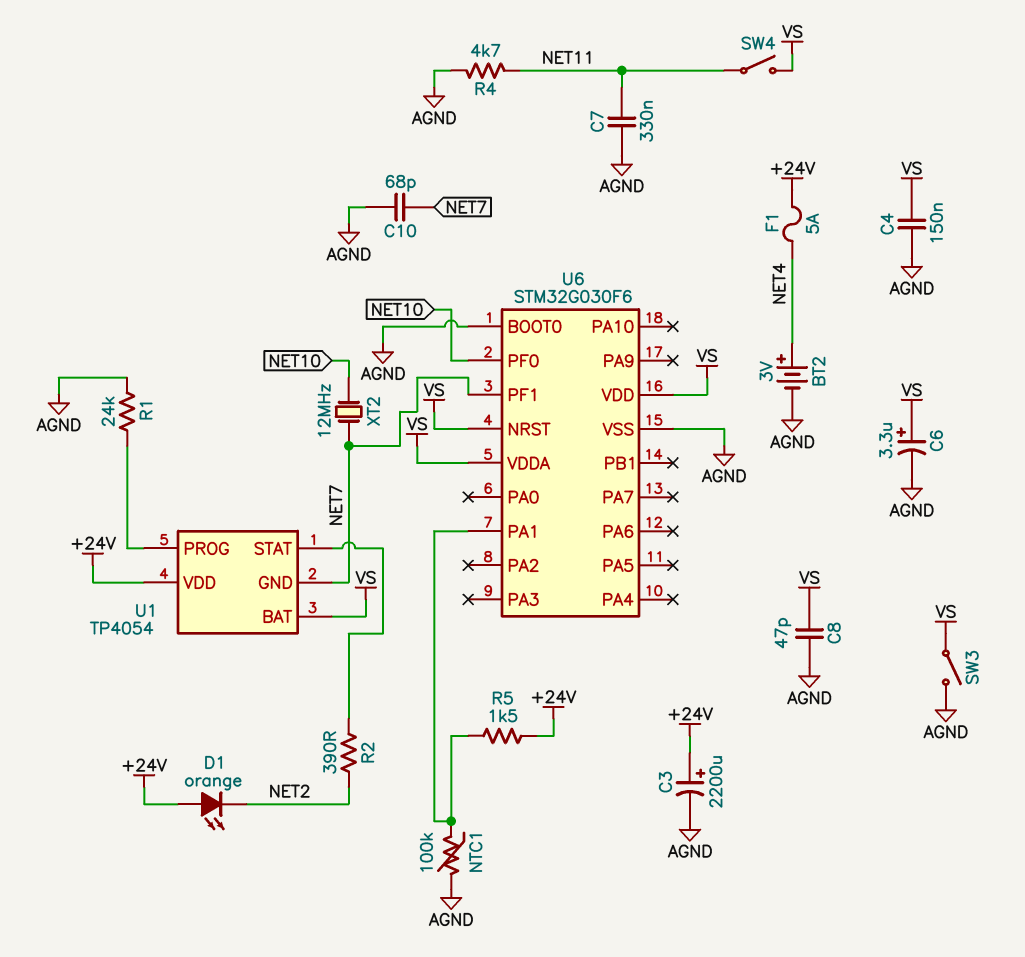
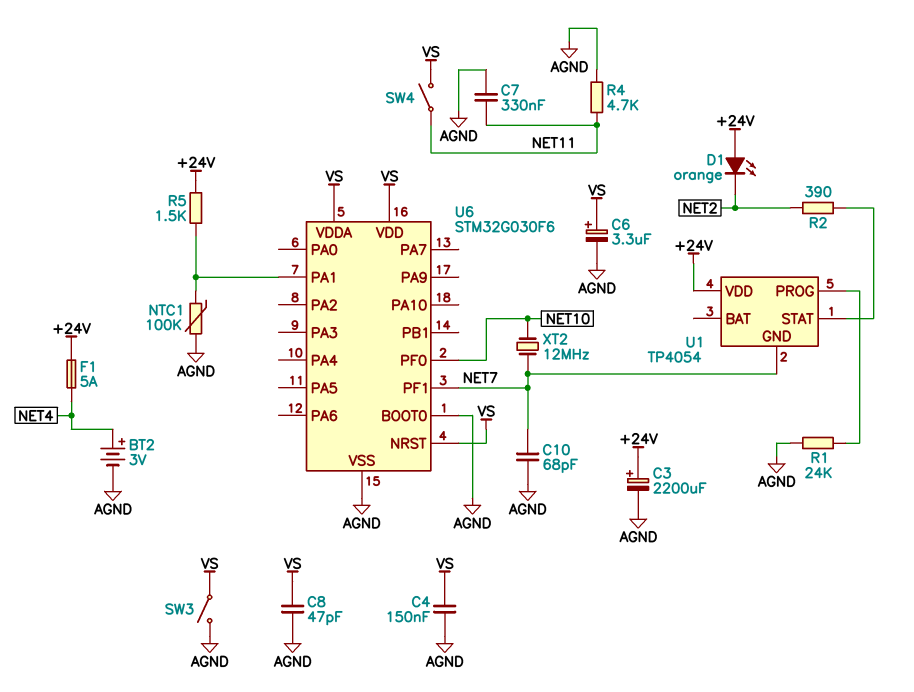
U1 pin BAT: VS -> none

